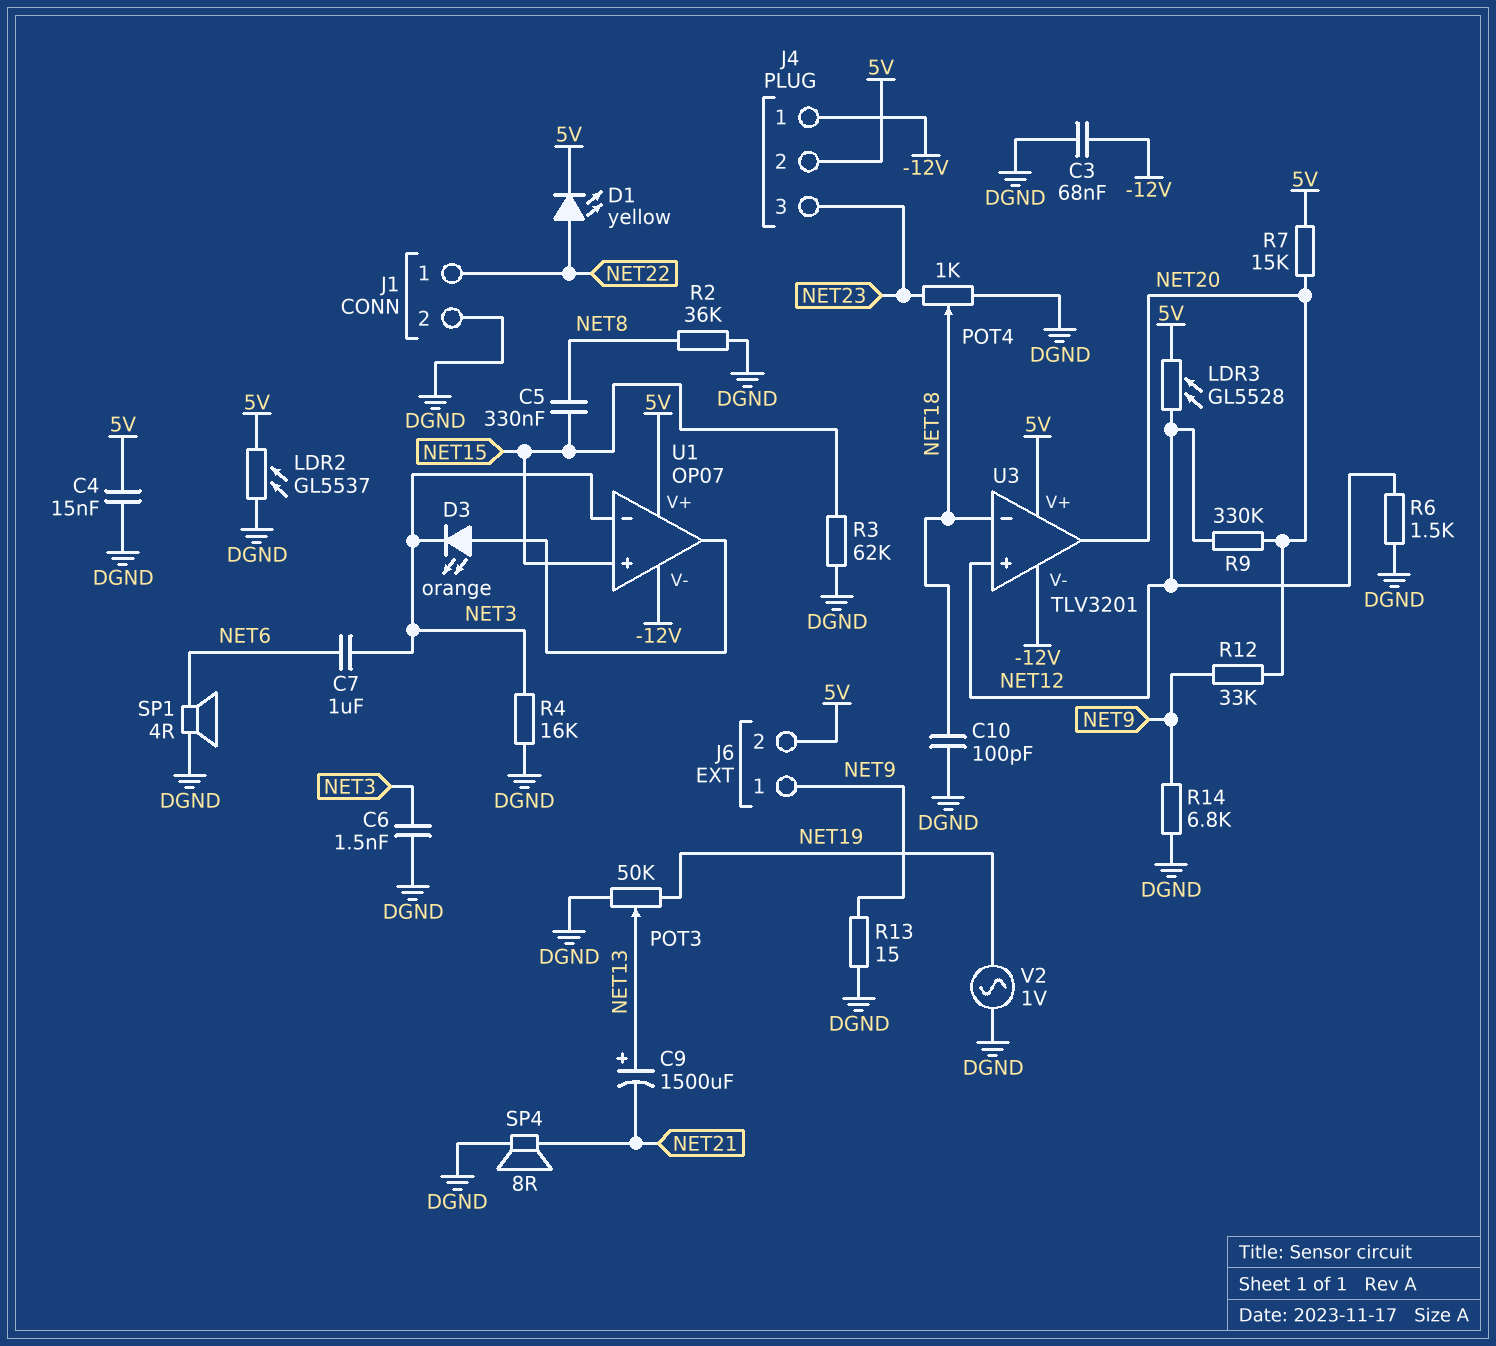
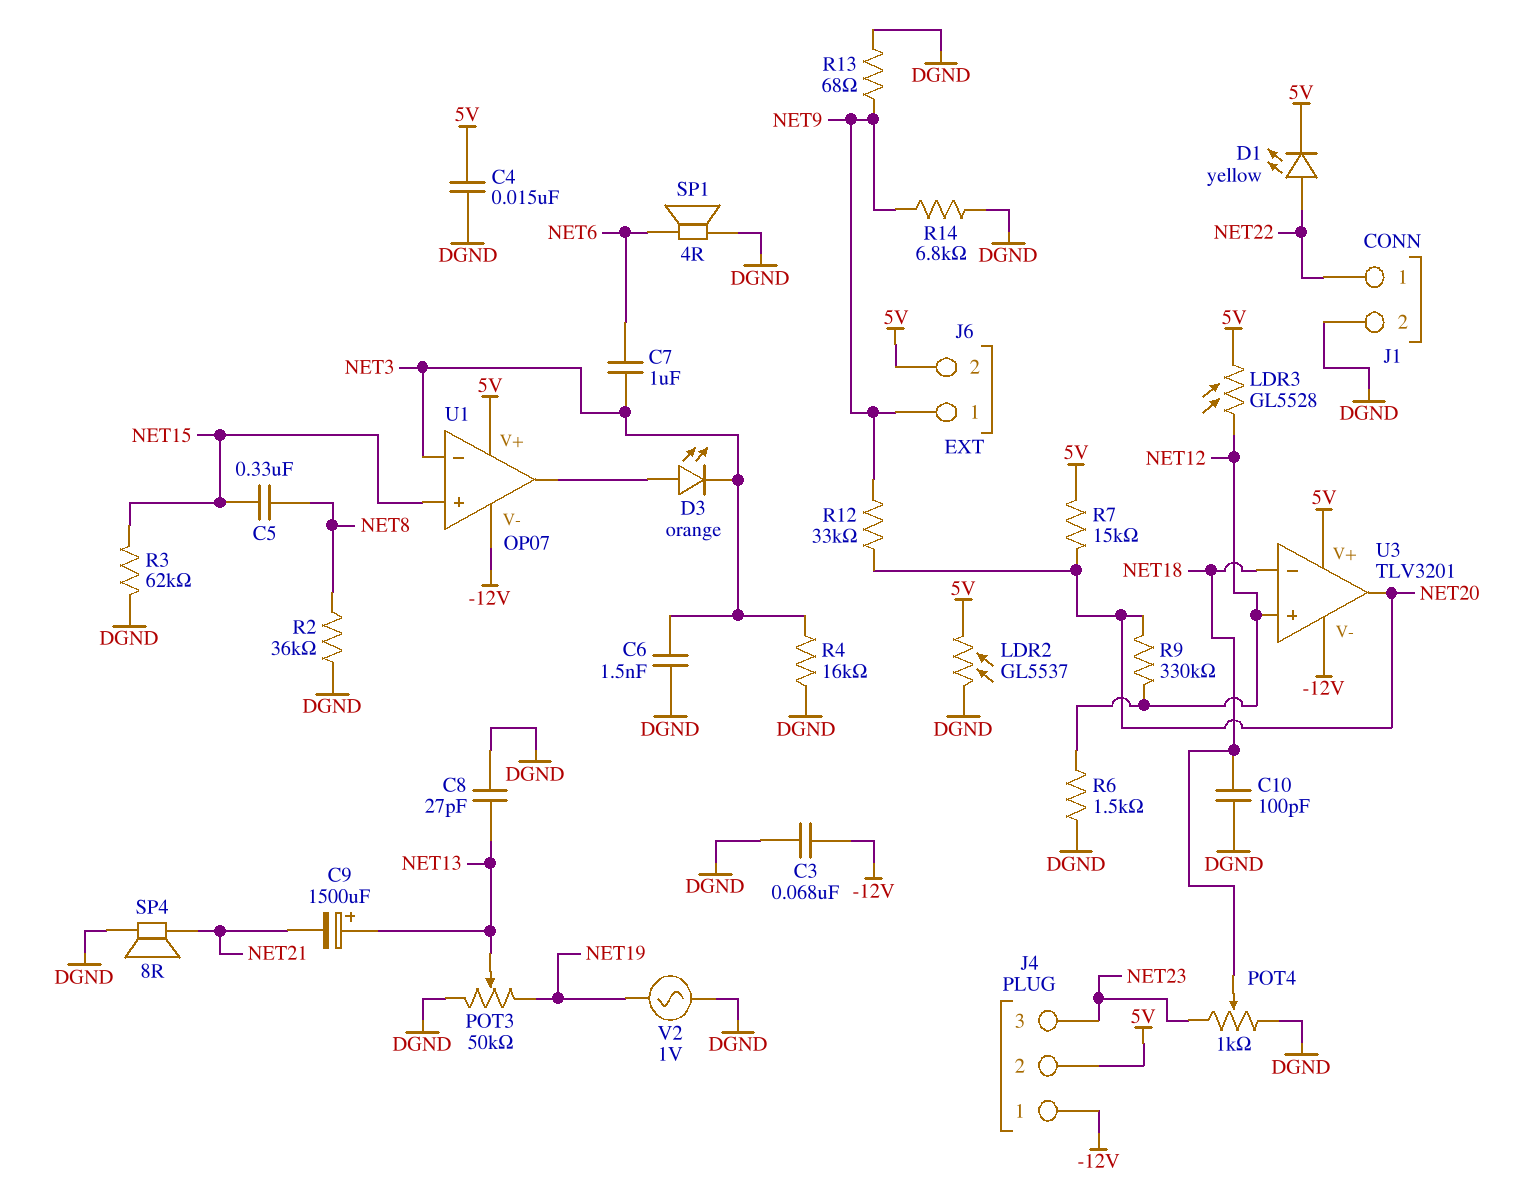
C8: none -> 27pF (DGND, NET13)
R13: 15 (DGND, NET9) -> 68 (DGND, NET9)

